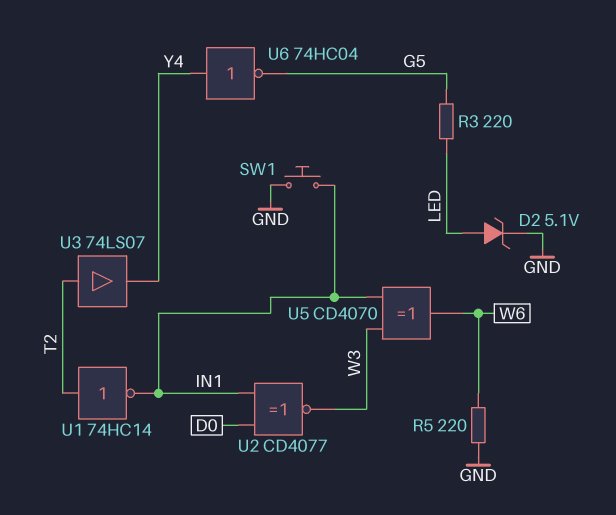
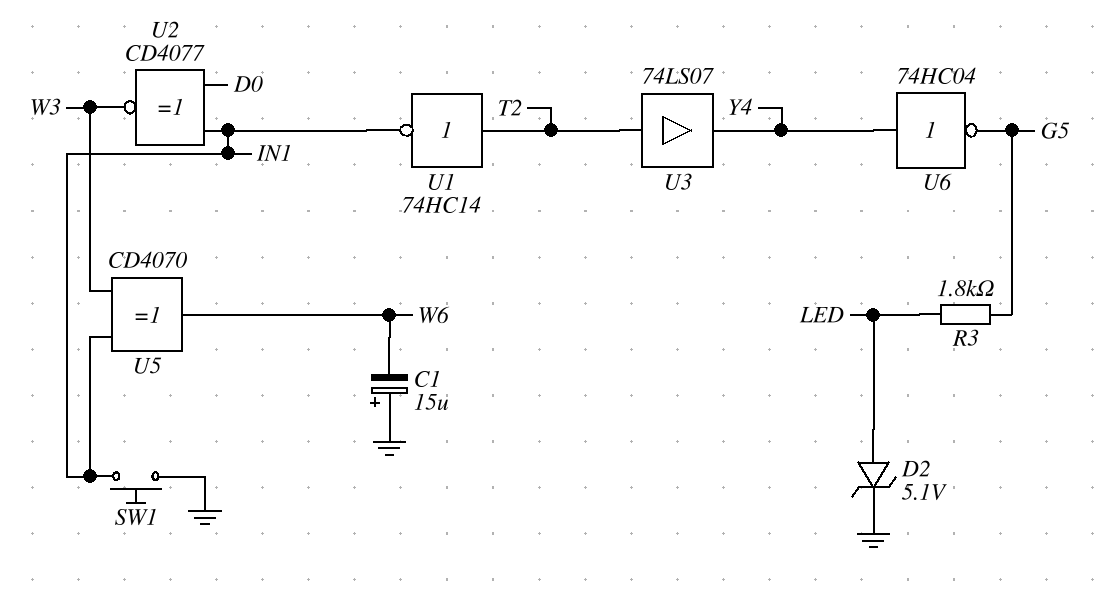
C1: none -> 15uF (plus GND, minus W6)
R3: 220 (G5, LED) -> 1.8k (G5, LED)
R5: 220 (GND, W6) -> none

